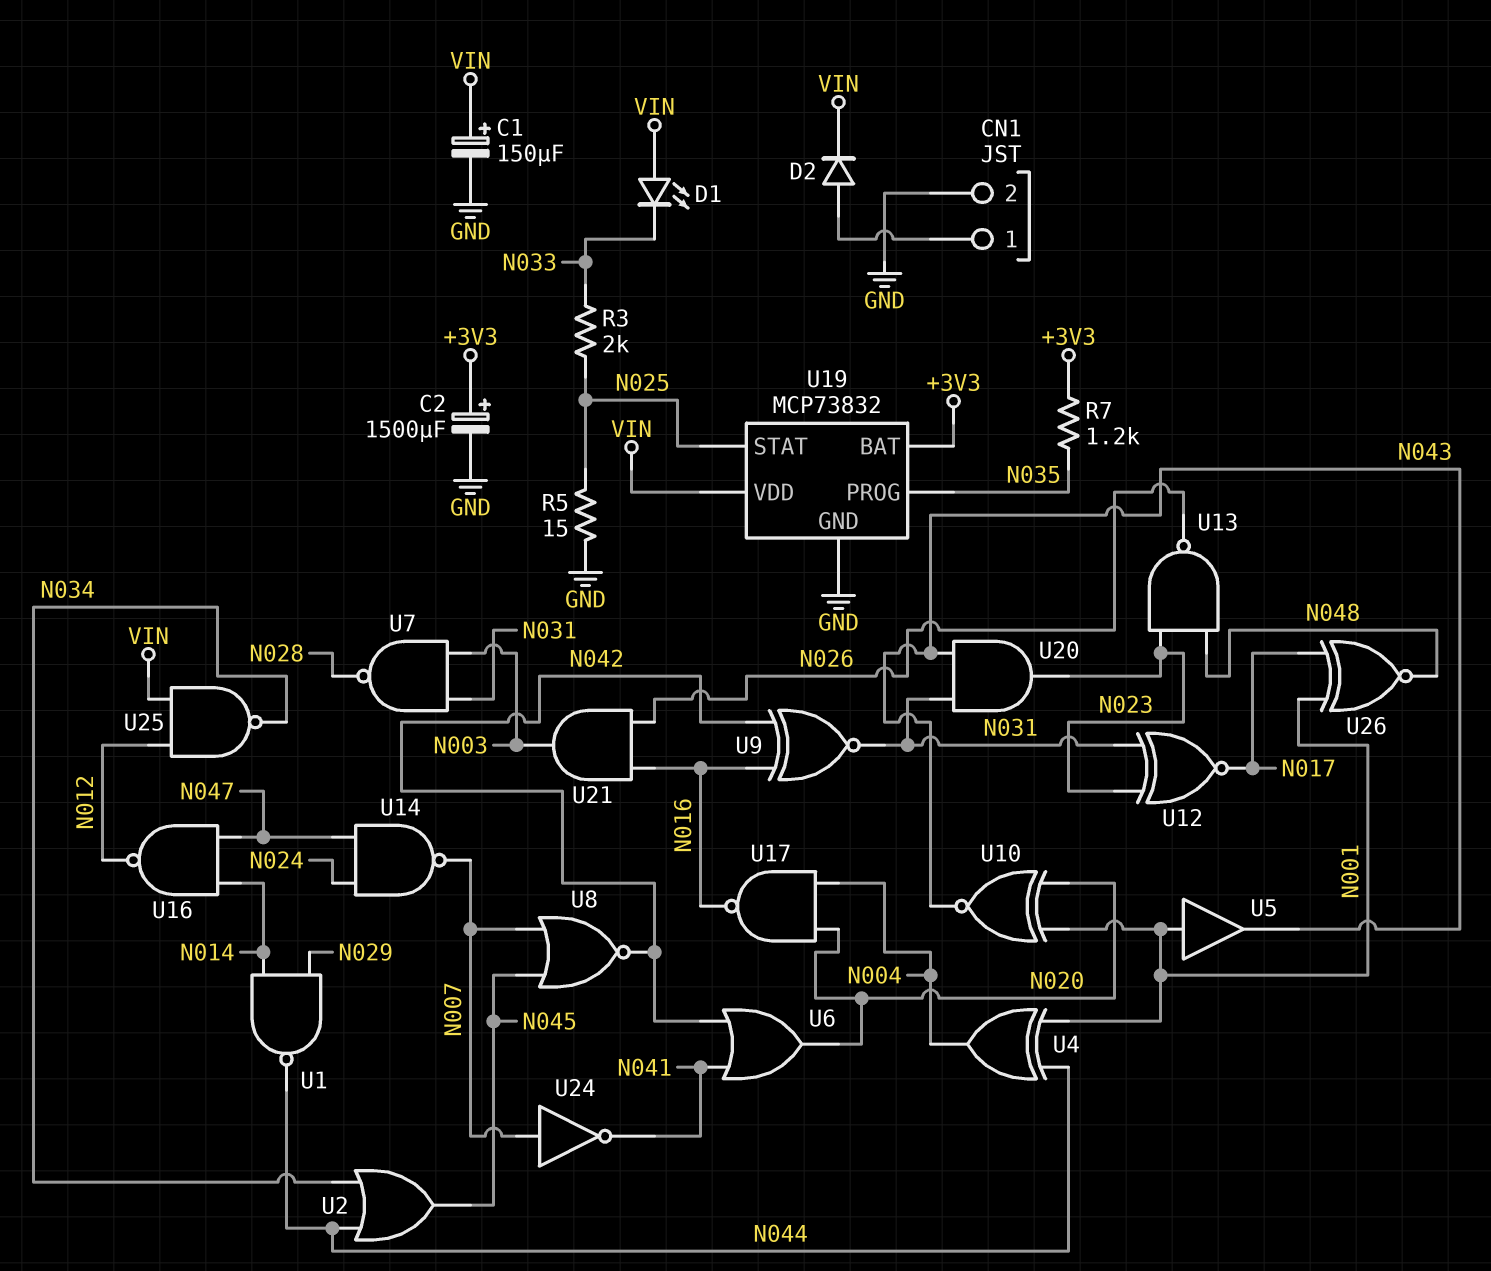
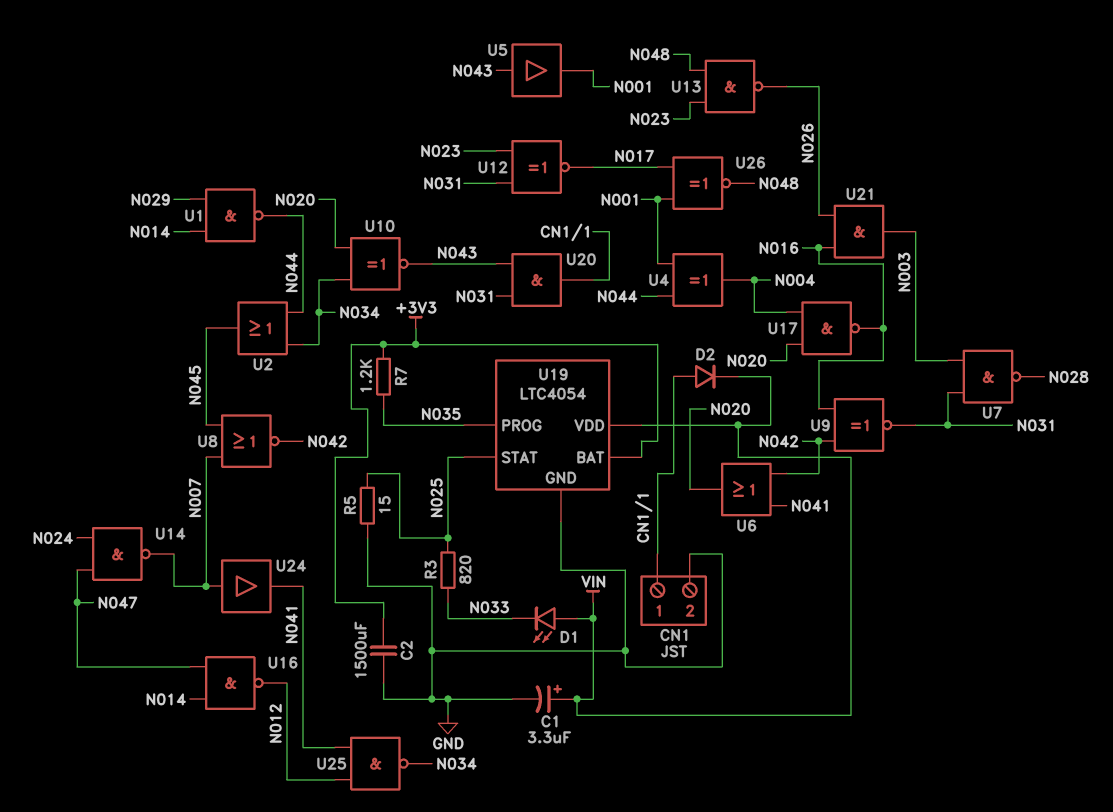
C1: 150uF (plus VIN, minus GND) -> 3.3uF (plus VIN, minus GND)
C2: 1500uF (plus +3V3, minus GND) -> 1500uF (+3V3, GND)
R3: 2k (N025, N033) -> 820 (N025, N033)
U5: buffer (in N001, out N043) -> buffer (in N043, out N001)
U10: XNOR (in N001, in N020, out N043) -> XNOR (in N020, in N034, out N043)
U19: MCP73832 -> LTC4054
U20: AND (in N031, in N043, out N023) -> AND (in N031, in N043, out CN1/1)
U24: NOT (in N007, out N041) -> buffer (in N007, out N041)
U25: NAND (in N012, in VIN, out N034) -> NAND (in N012, in N041, out N034)

